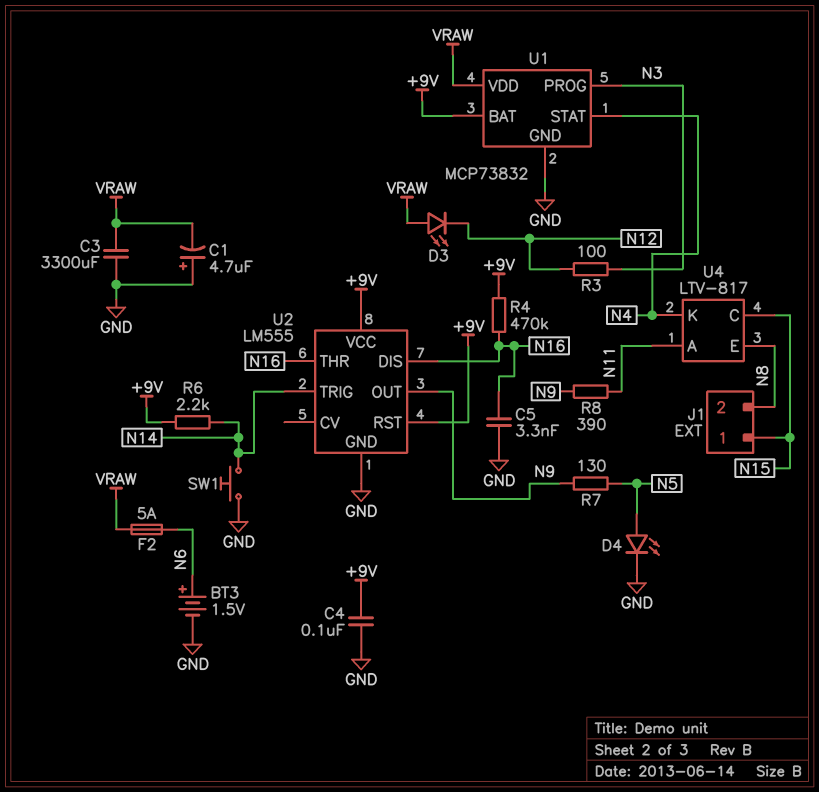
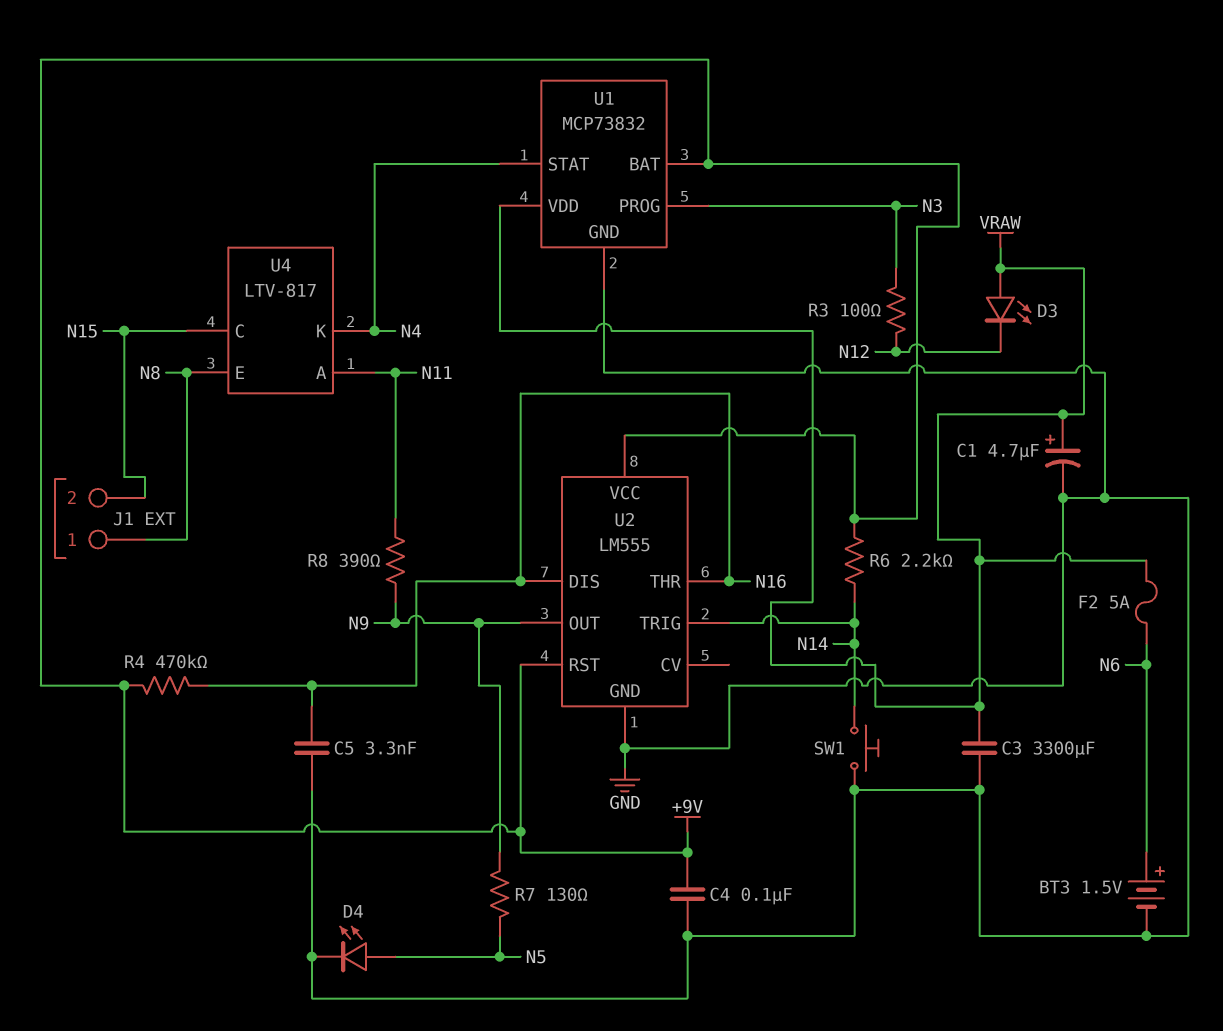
C1: 4.7uF (plus GND, minus VRAW) -> 4.7uF (plus VRAW, minus GND)
J1 pin 1: N15 -> N8
J1 pin 2: N8 -> N15

